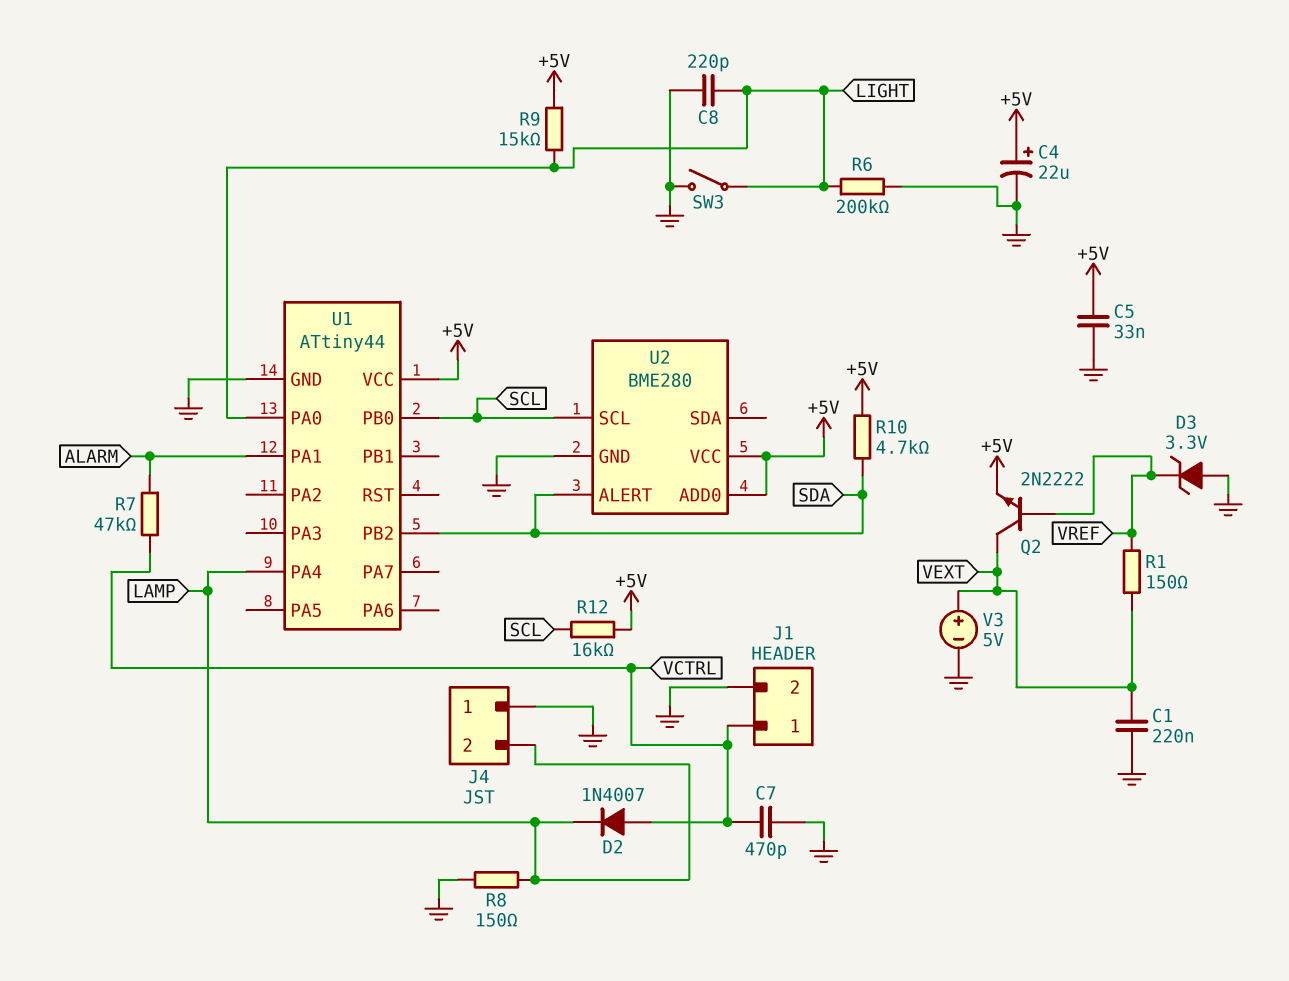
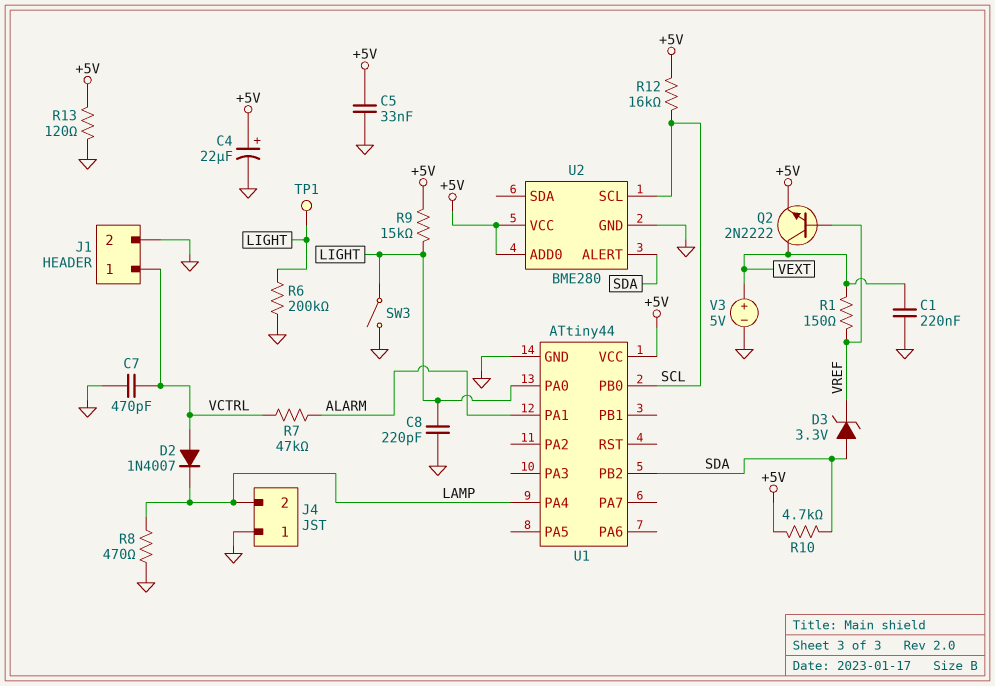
D3: zener 3.3V (A GND, K VREF) -> zener 3.3V (A SDA, K VREF)
R8: 150 (GND, LAMP) -> 470 (GND, LAMP)
R13: none -> 120 (+5V, GND)
TP1: none -> test point (LIGHT)

